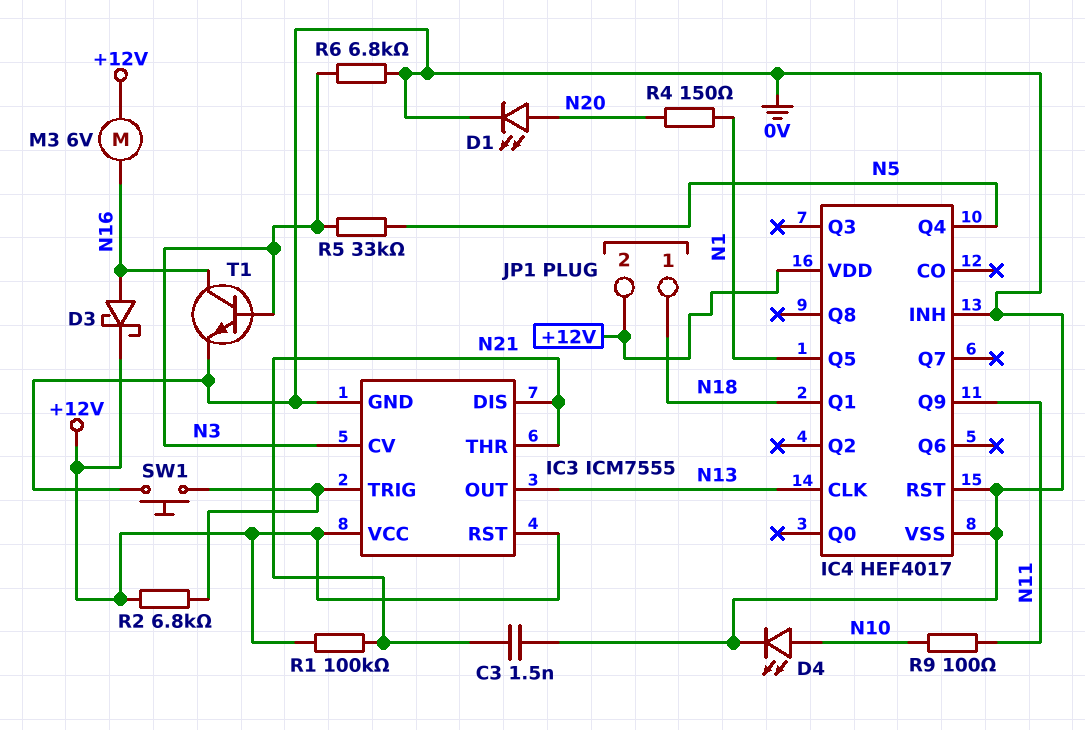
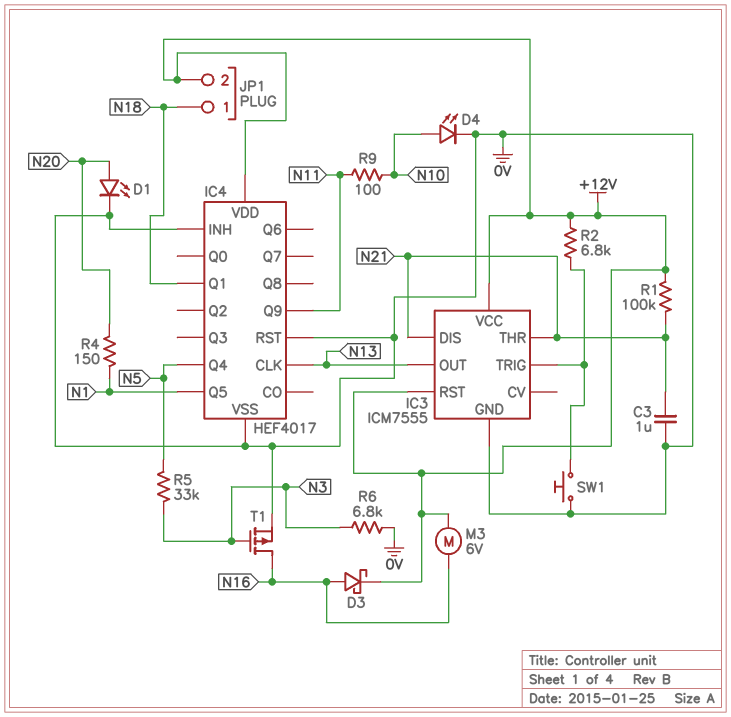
C3: 1.5nF (0V, N21) -> 1uF (0V, N21)
IC3 pin CV: N3 -> none
T1: NPN (B N3, C N16, E 0V) -> PMOS (G N3, D N16, S 0V)

